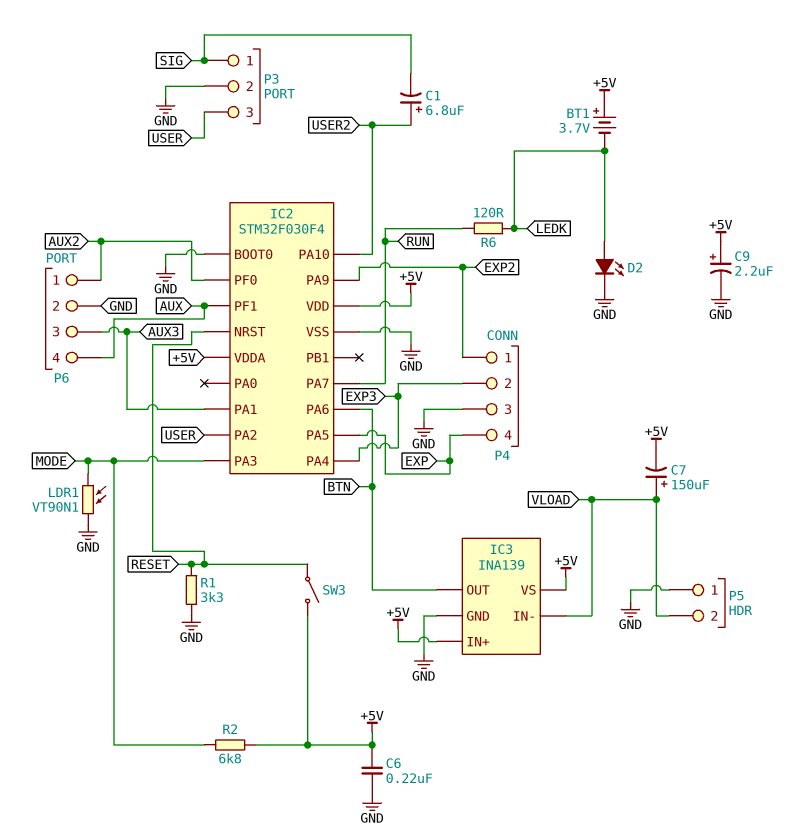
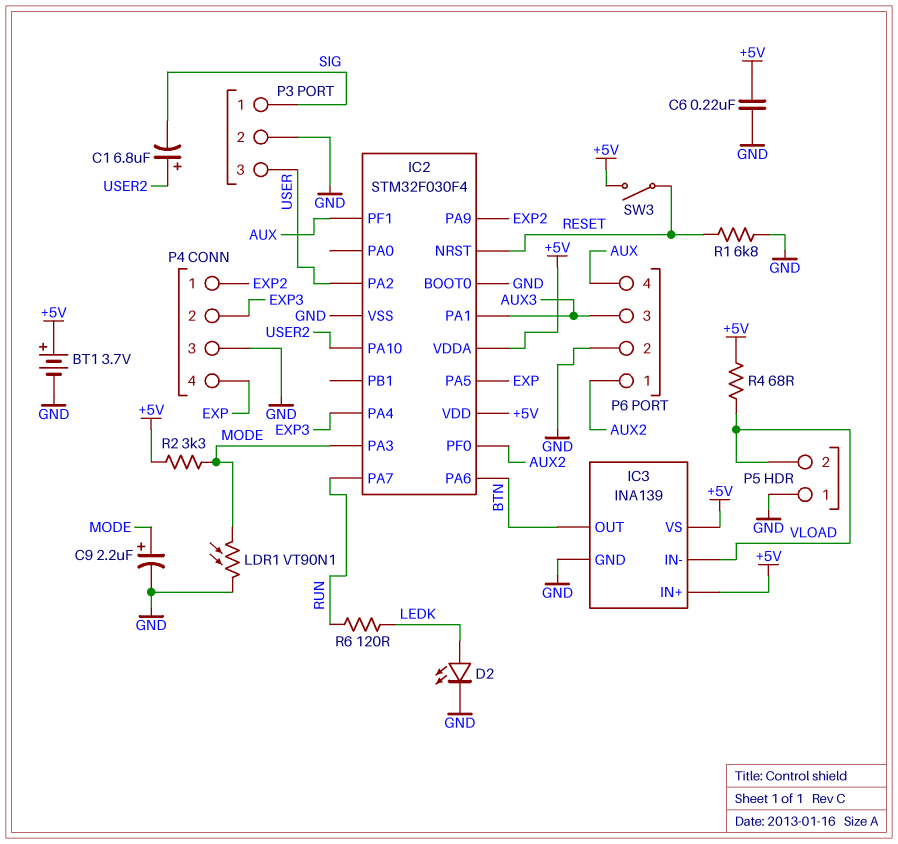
BT1: 3.7V (plus +5V, minus LEDK) -> 3.7V (plus +5V, minus GND)
C7: 150uF (plus VLOAD, minus +5V) -> none
C9: 2.2uF (plus +5V, minus GND) -> 2.2uF (plus MODE, minus GND)
R1: 3.3k (GND, RESET) -> 6.8k (GND, RESET)
R2: 6.8k (+5V, MODE) -> 3.3k (+5V, MODE)
R4: none -> 68 (+5V, VLOAD)

